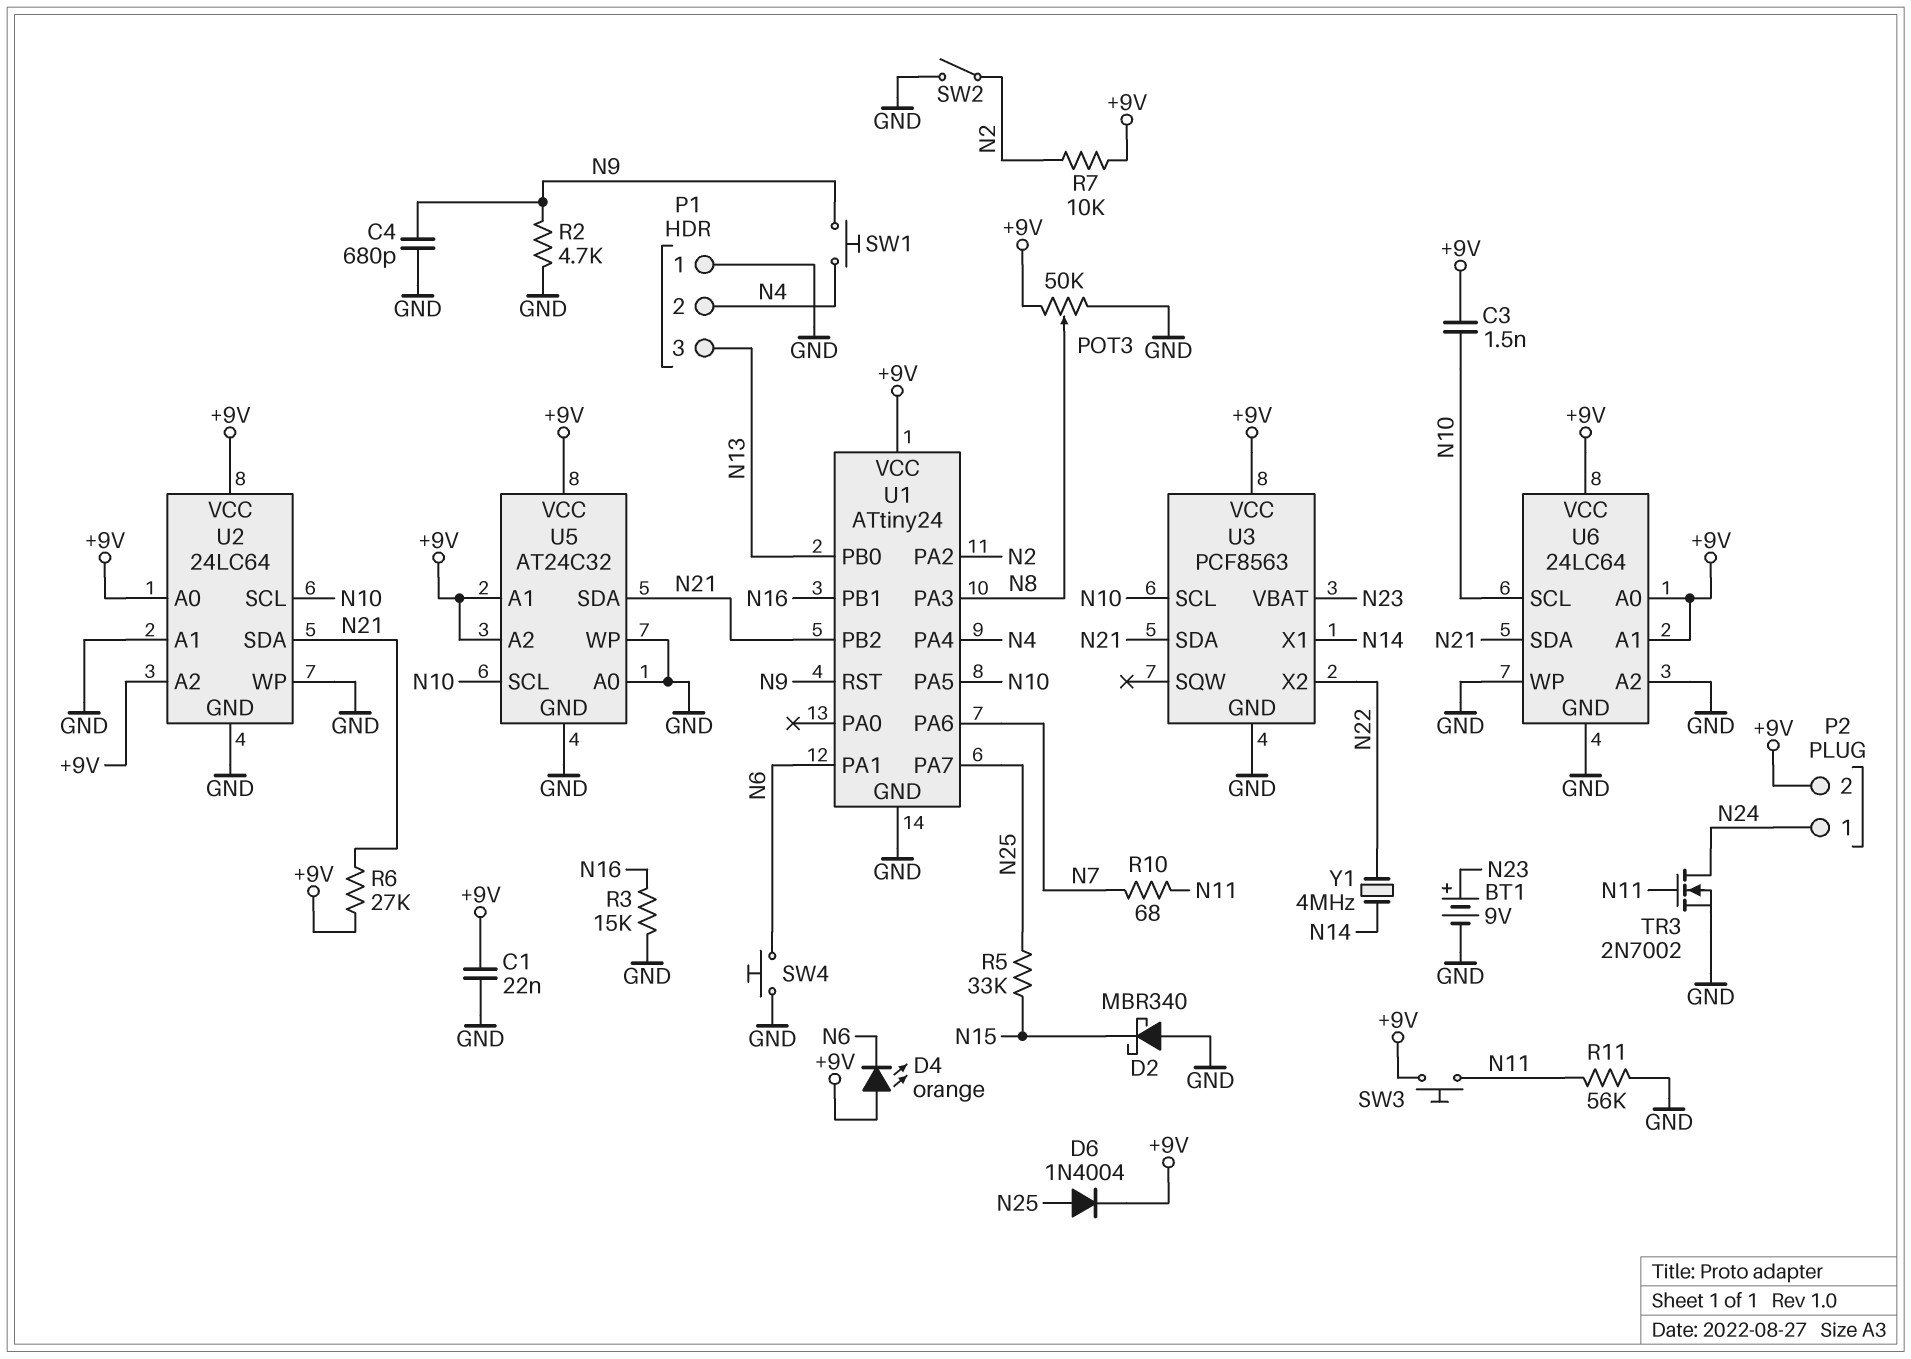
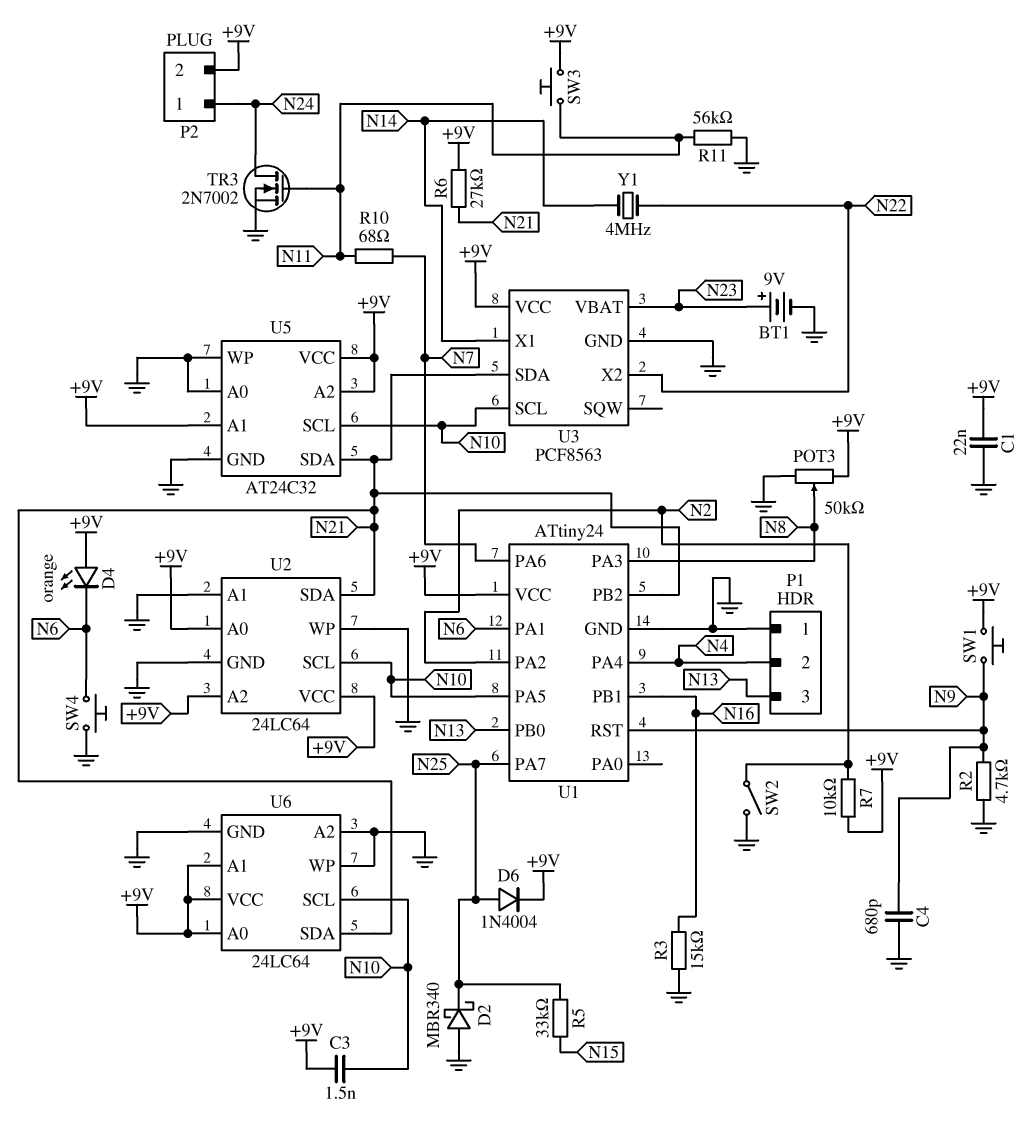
D2: schottky MBR340 (A GND, K N15) -> schottky MBR340 (A GND, K N25)
SW1: button (N4, N9) -> button (+9V, N9)

